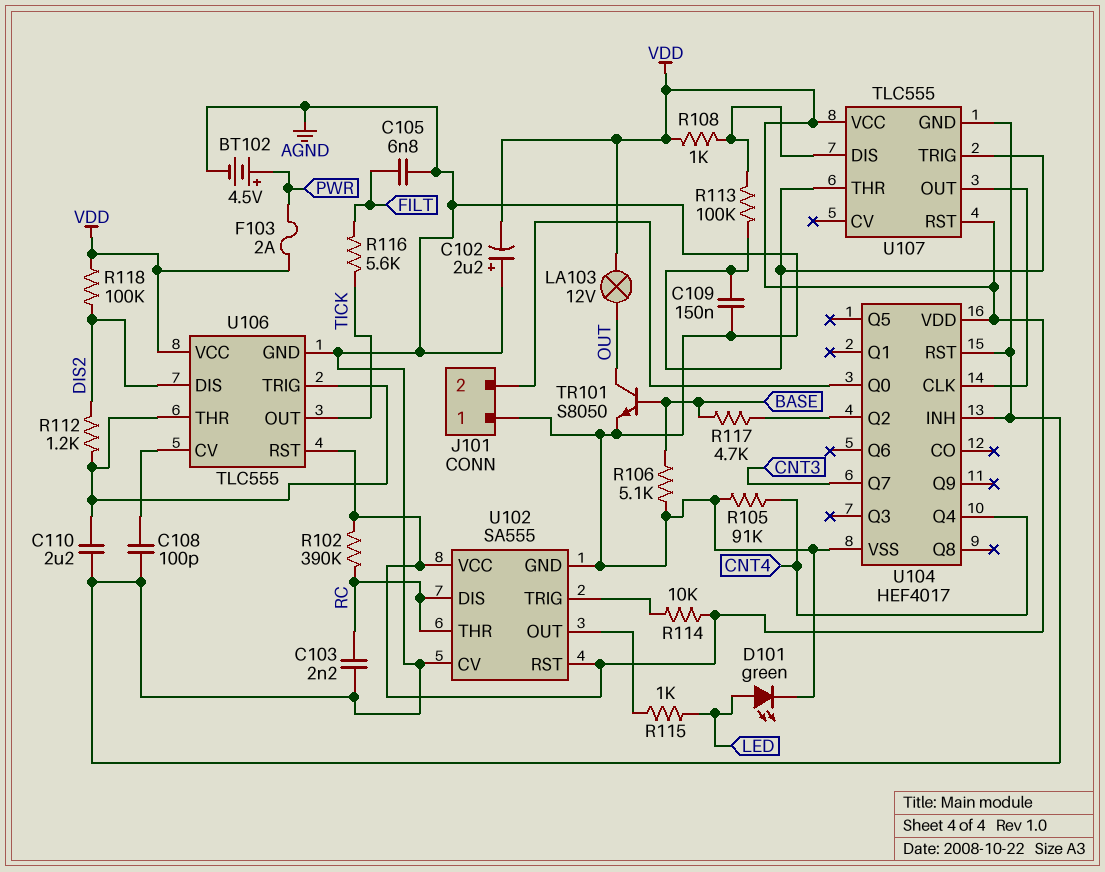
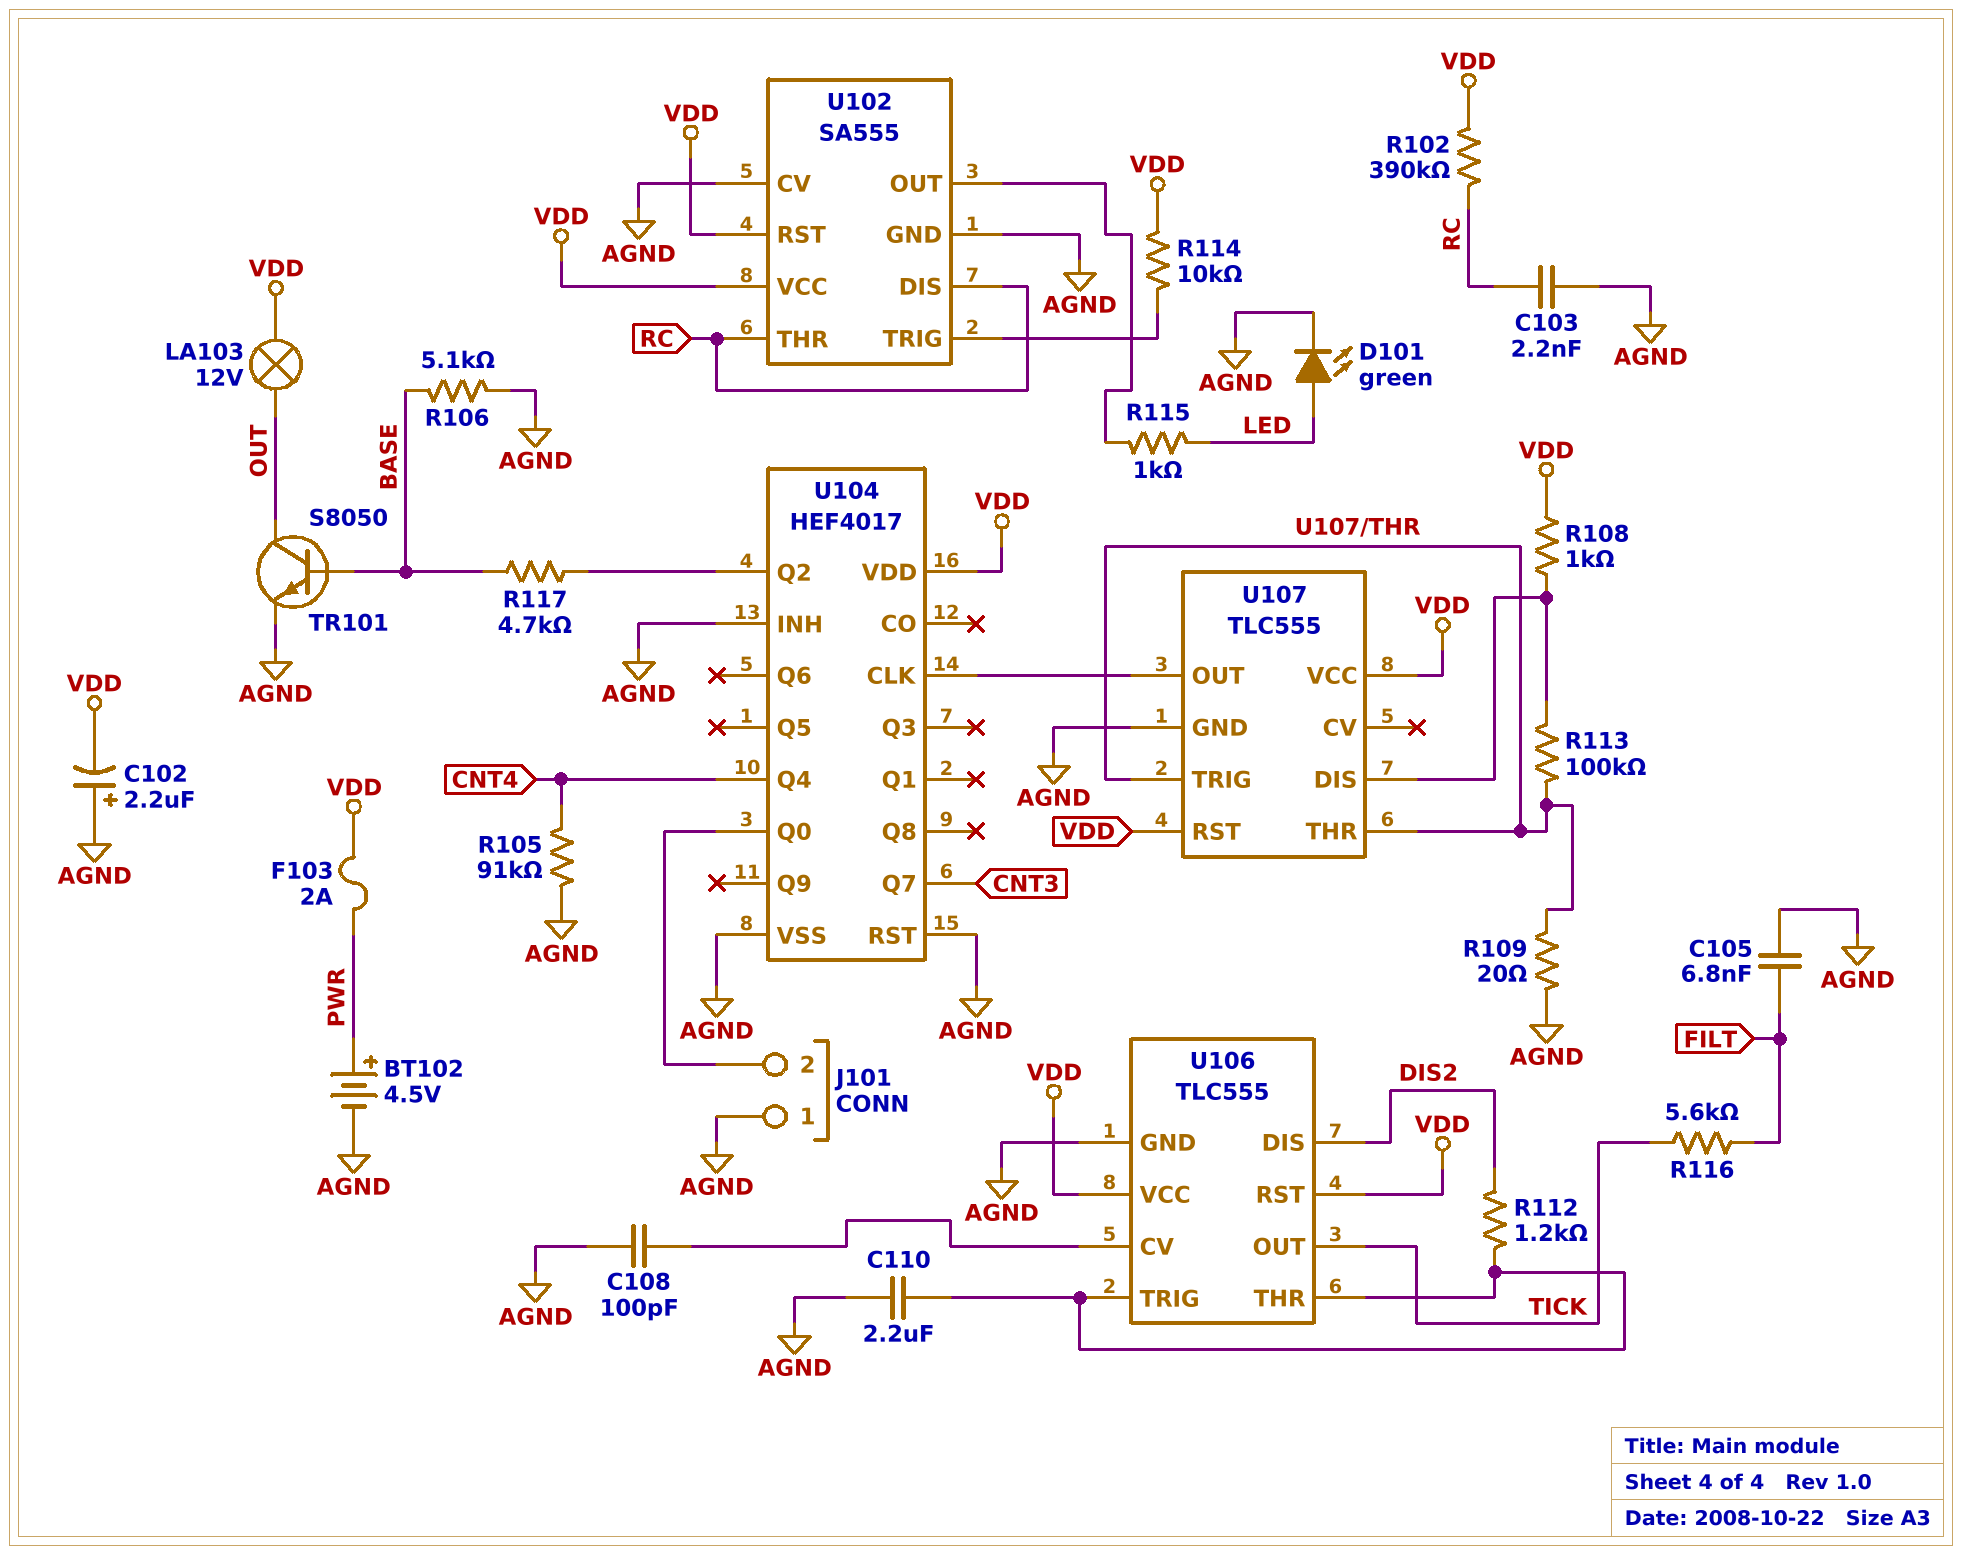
C109: 150nF (AGND, U107/THR) -> none
R109: none -> 20 (AGND, U107/THR)
R118: 100k (DIS2, VDD) -> none

